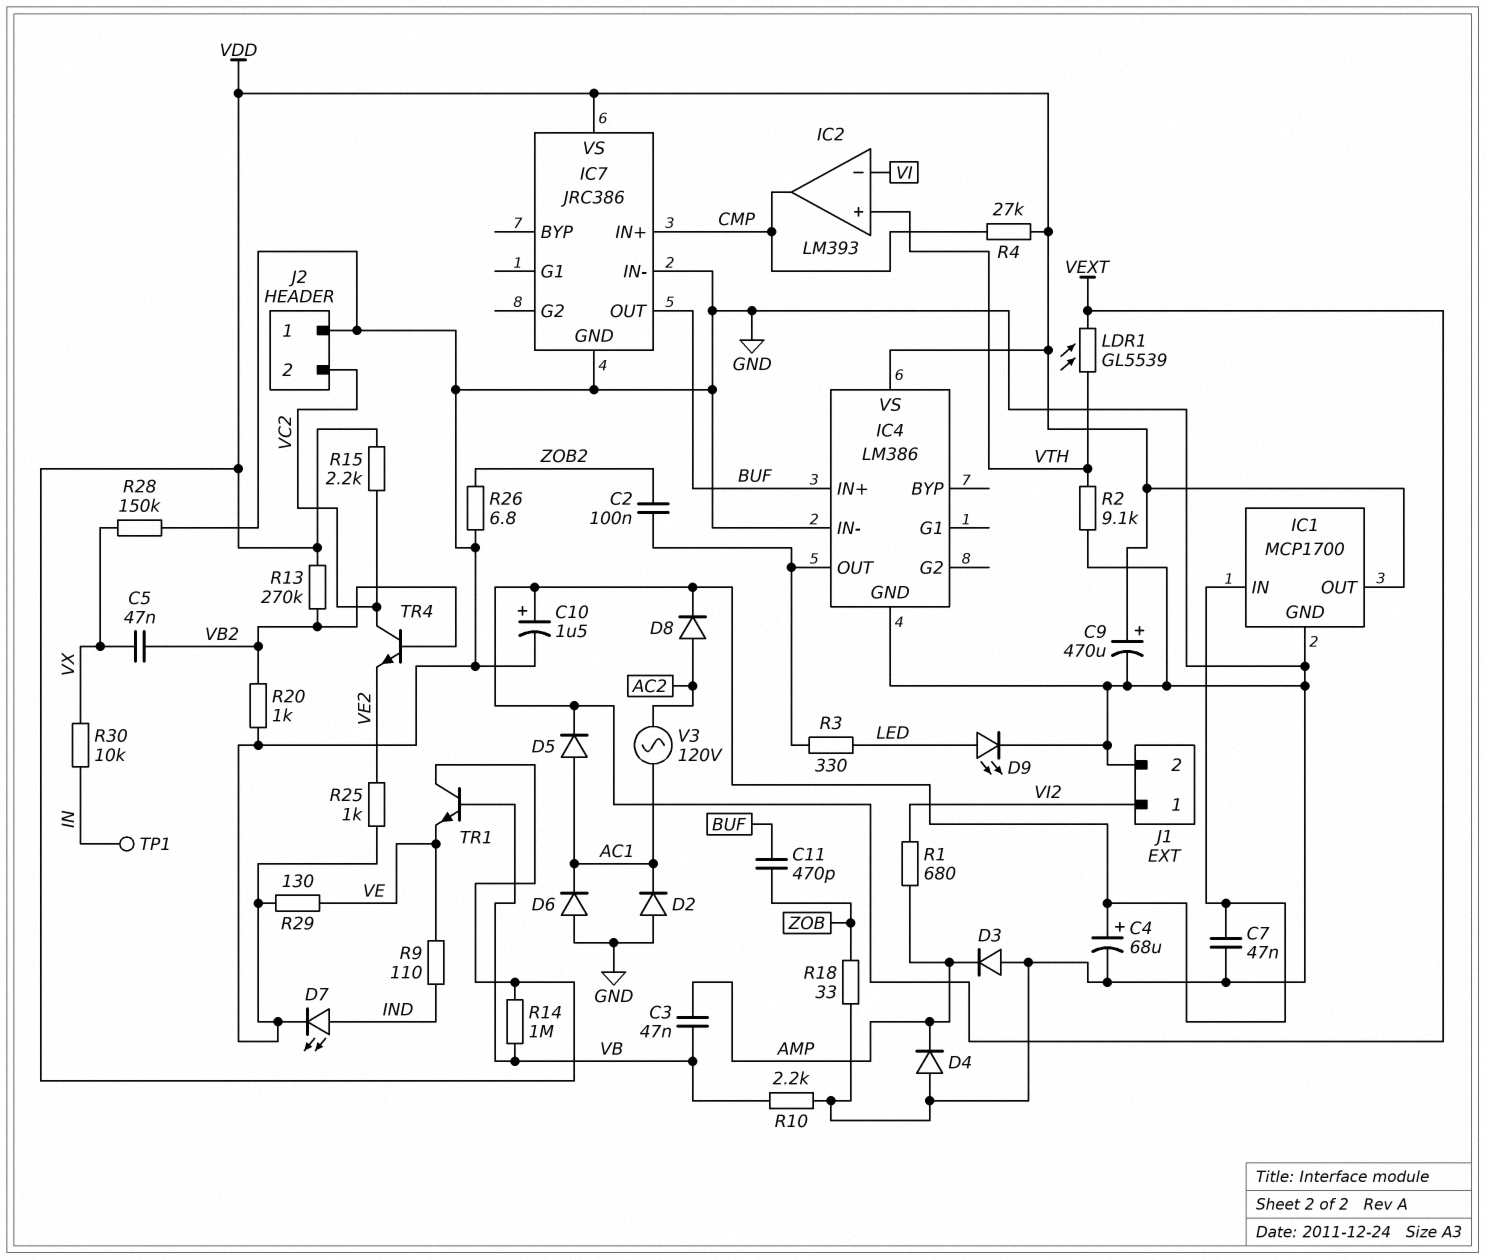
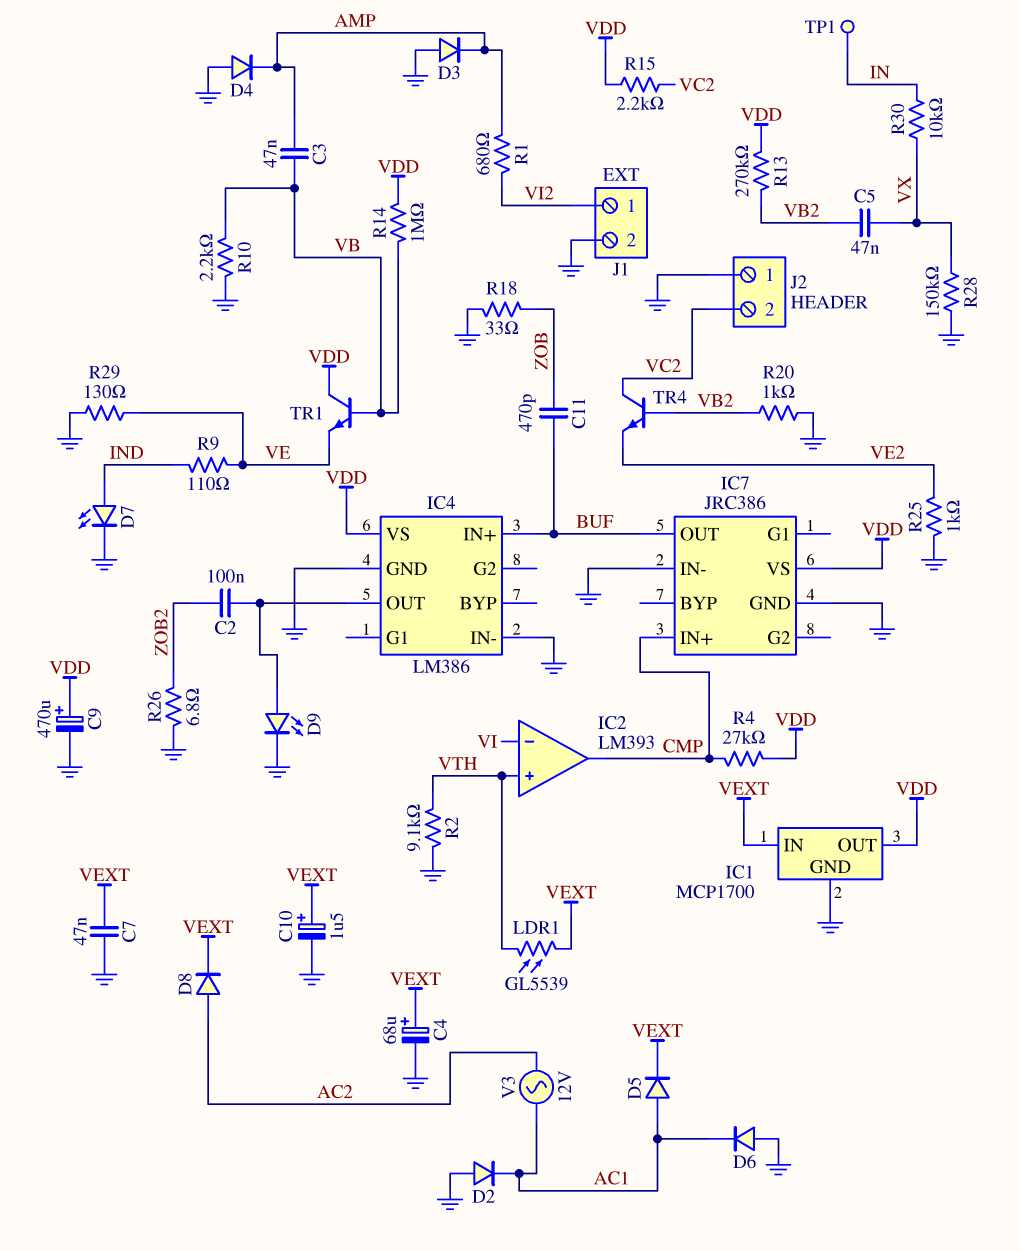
D9: LED (A LED, K GND) -> LED (A IC4/OUT, K GND)
R3: 330 (IC4/OUT, LED) -> none
V3: AC 120V (AC1, AC2) -> AC 12V (AC1, AC2)

